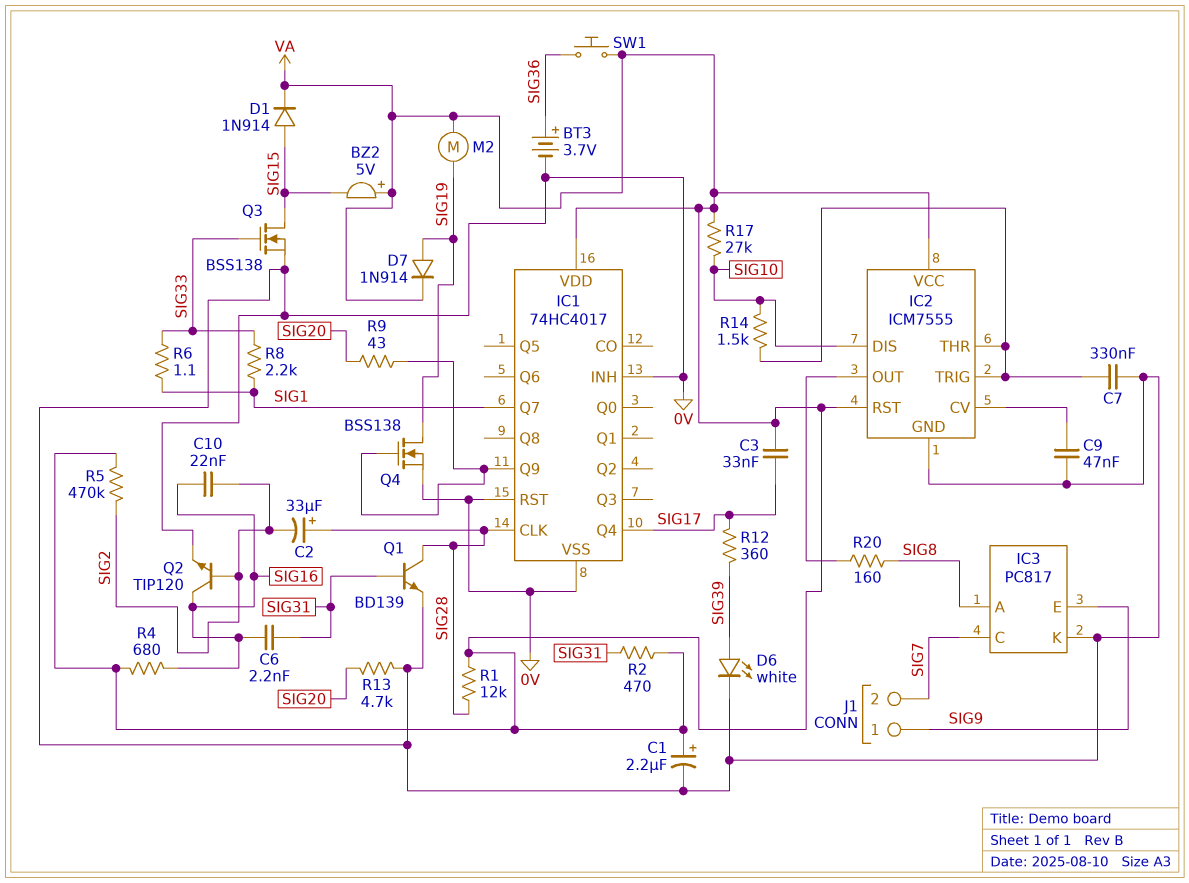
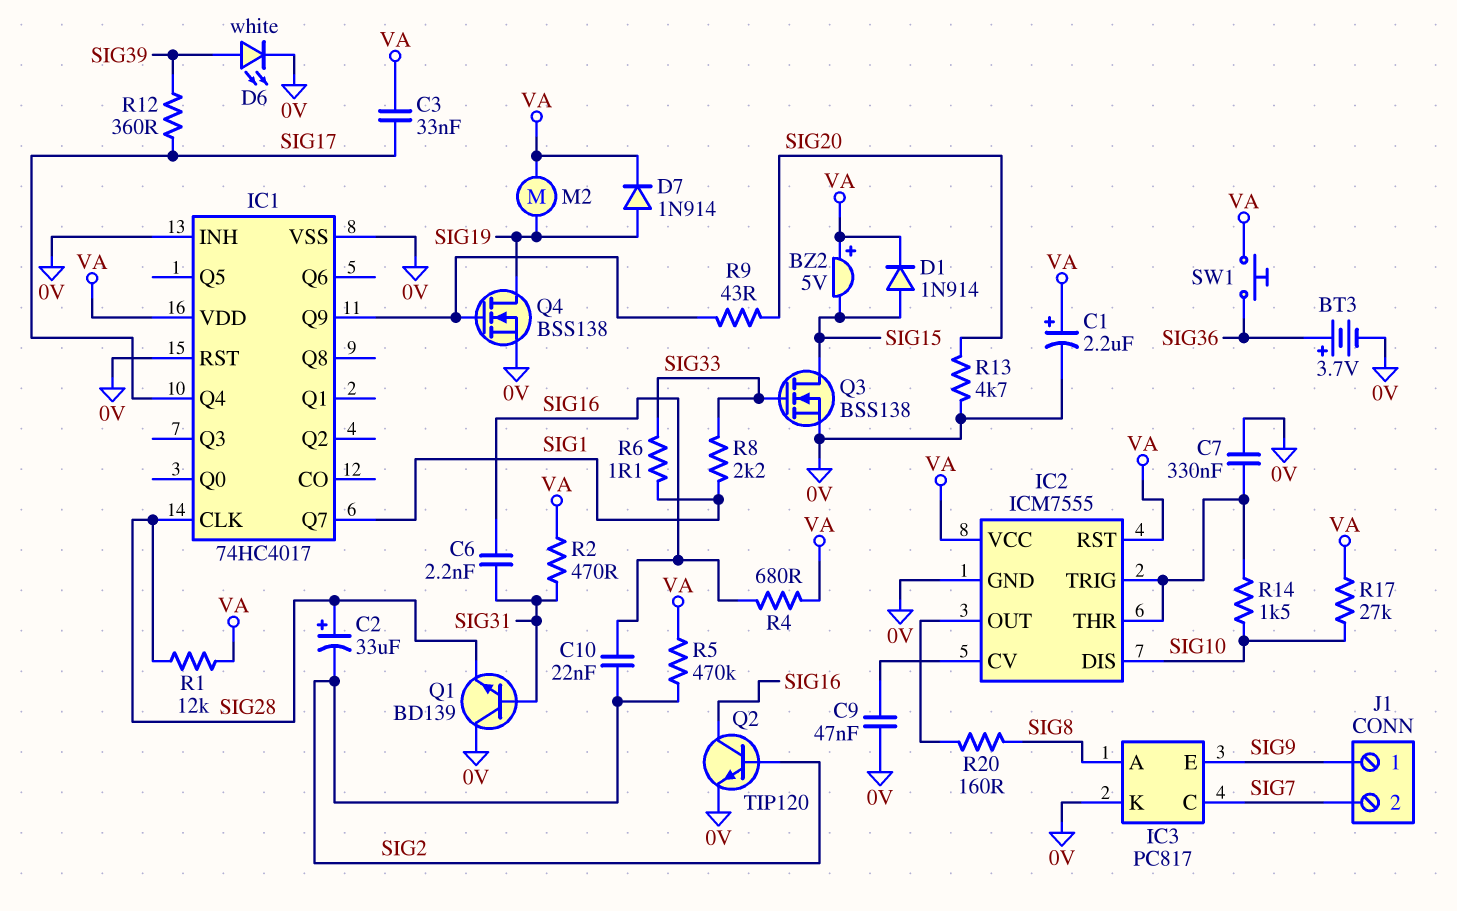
Q1: NPN BD139 (B SIG31, C SIG28, E 0V) -> NPN BD139 (B SIG31, C 0V, E SIG28)

